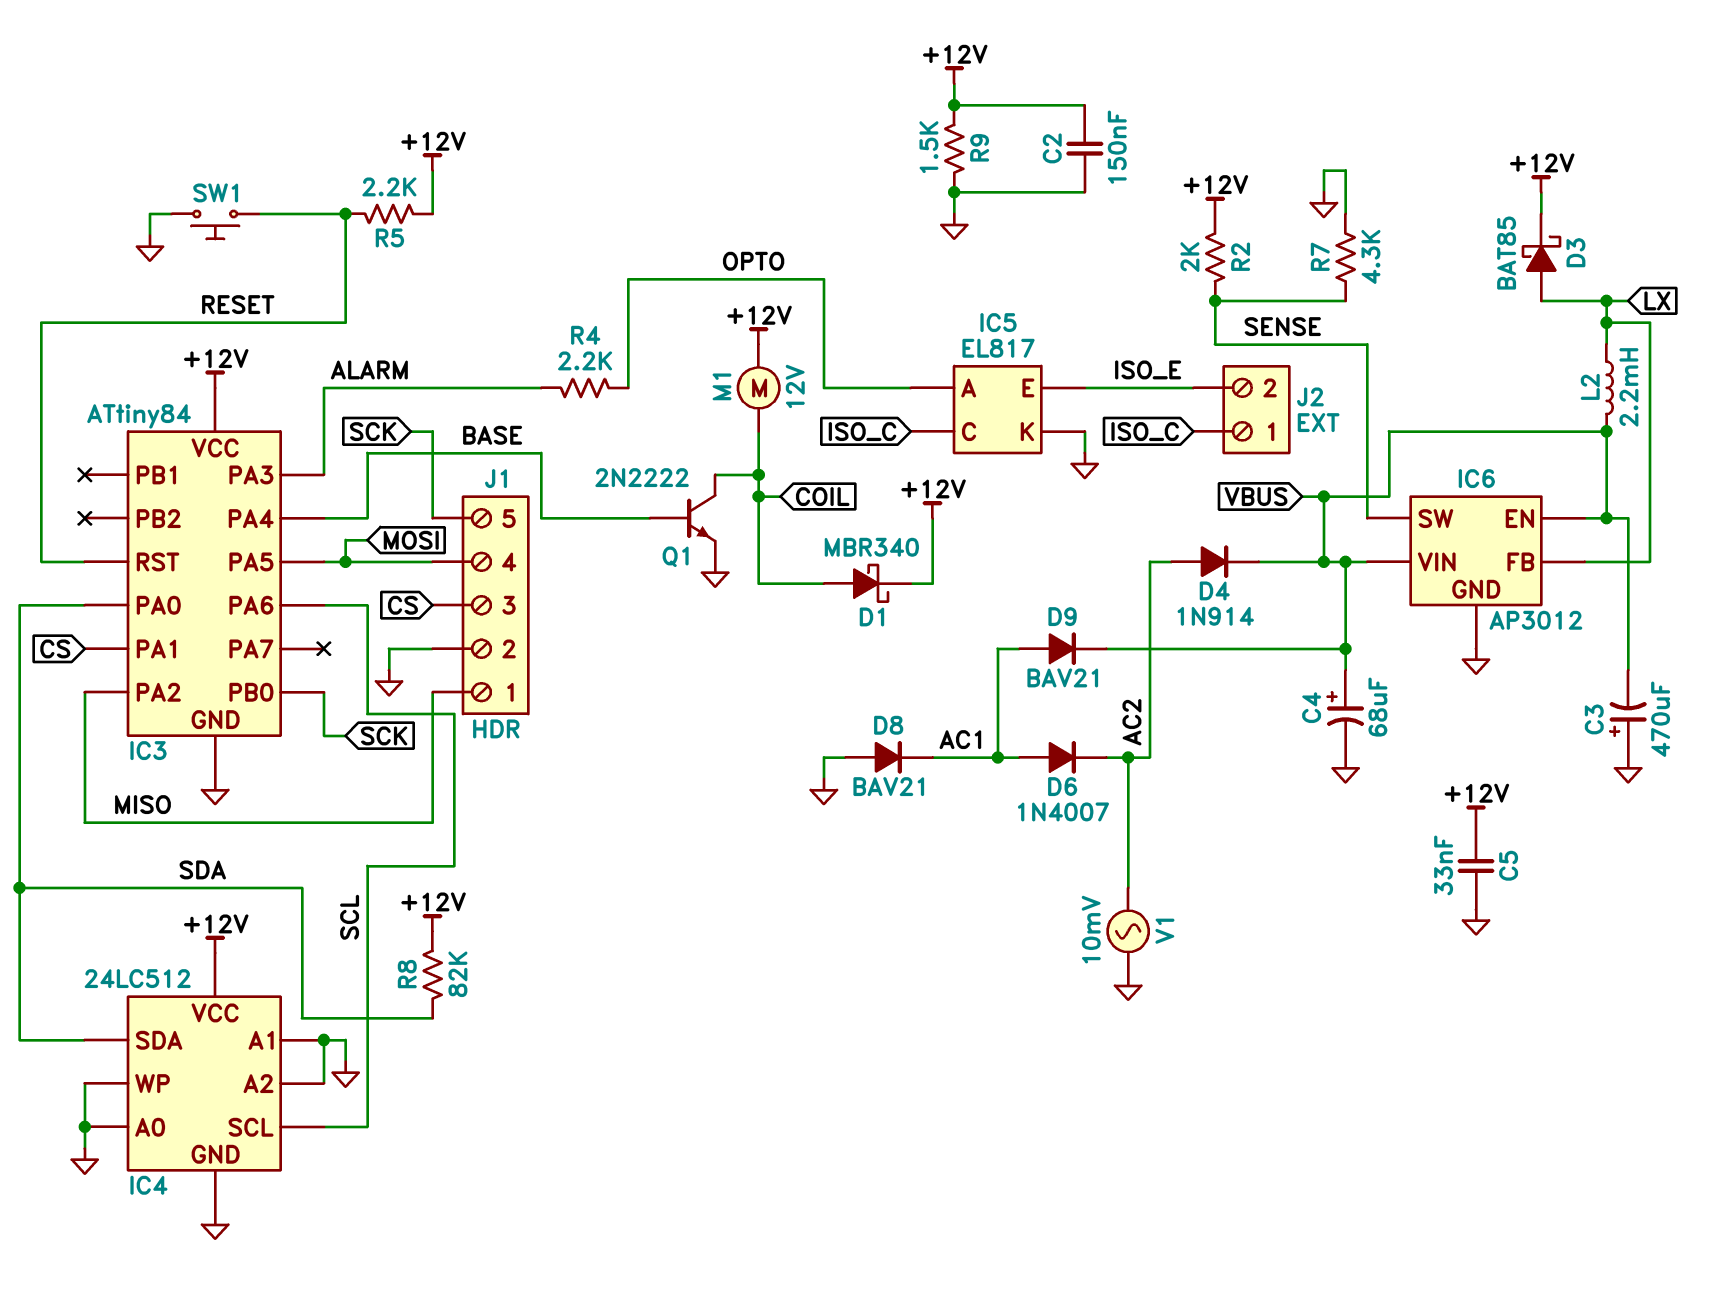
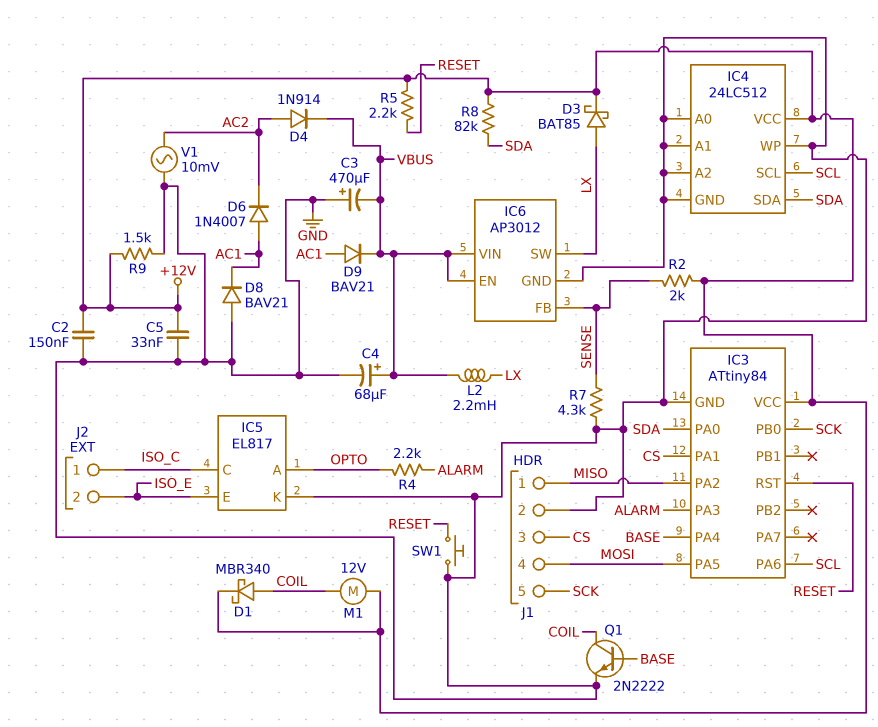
IC6 pin FB: LX -> SENSE
IC6 pin SW: SENSE -> LX

